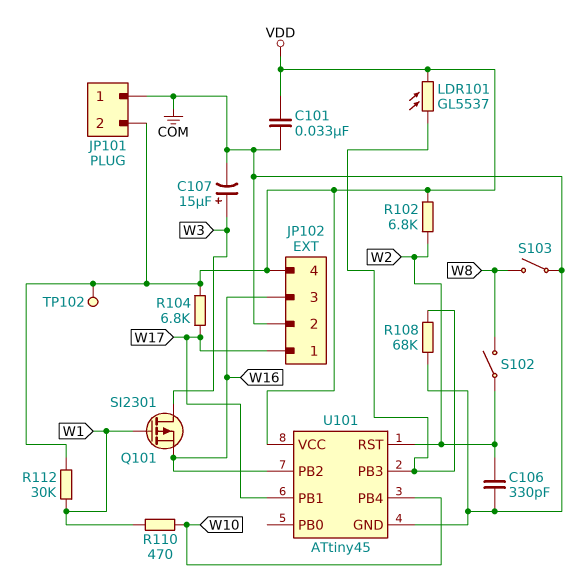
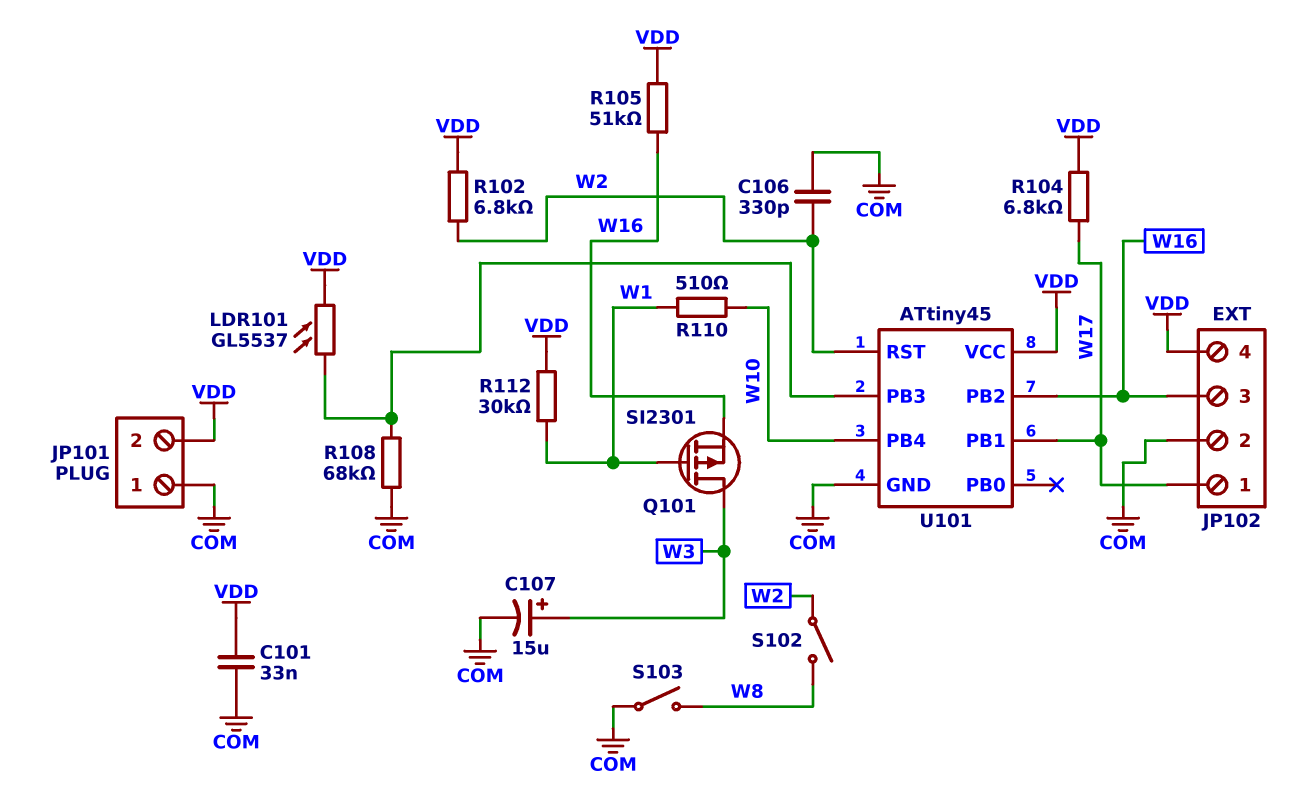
R105: none -> 51k (VDD, W16)
R110: 470 (W1, W10) -> 510 (W1, W10)
TP102: test point (VDD) -> none

